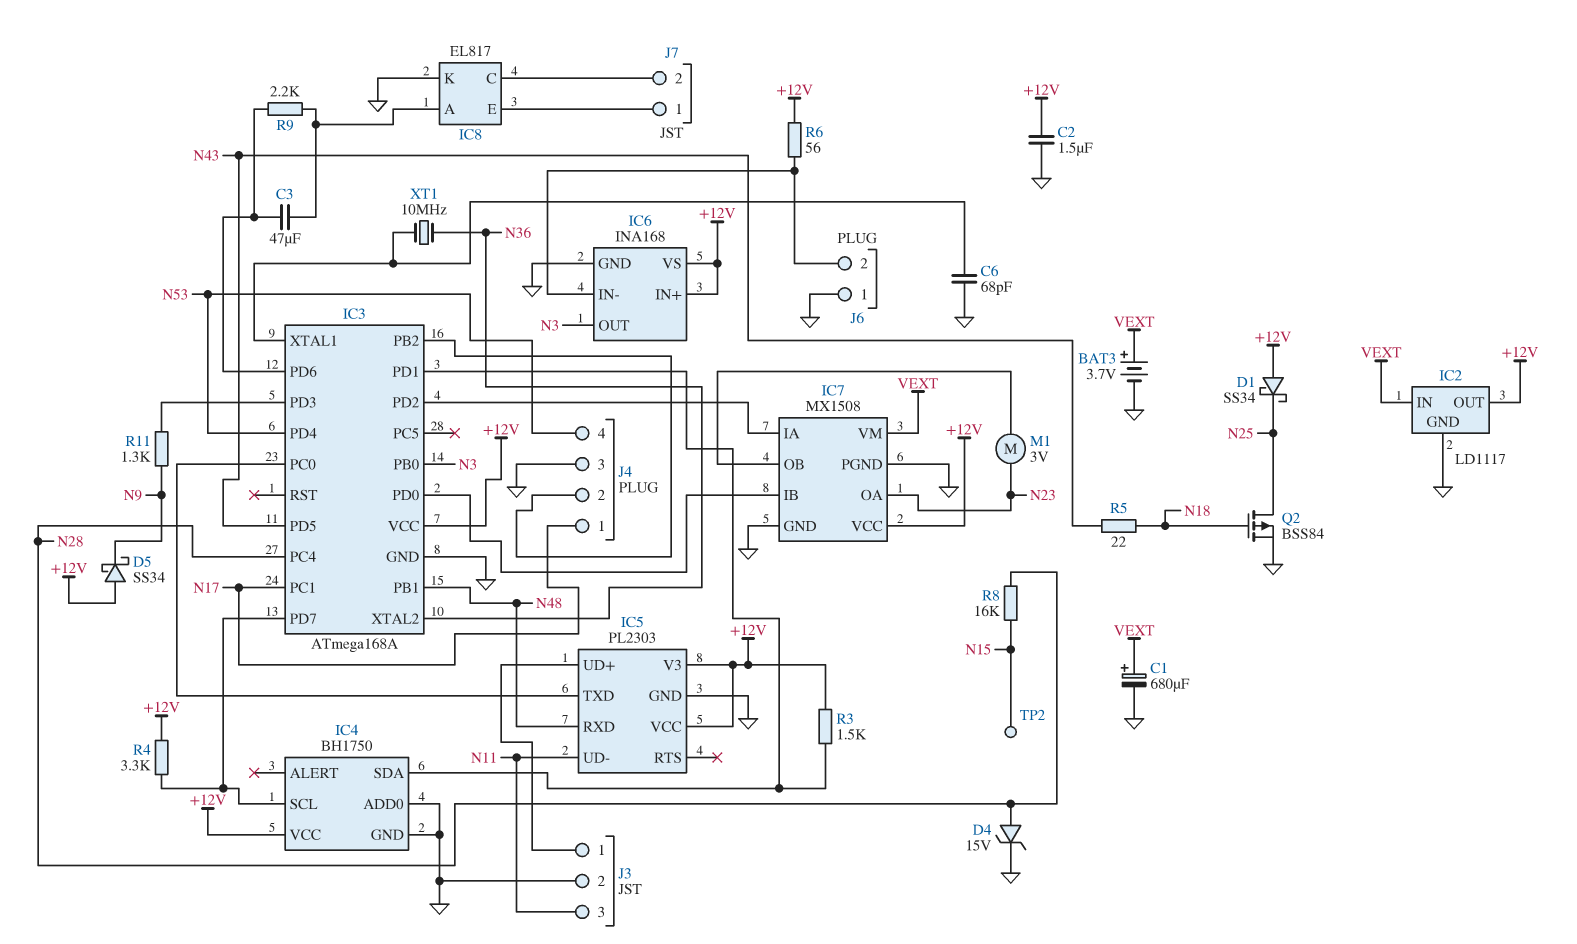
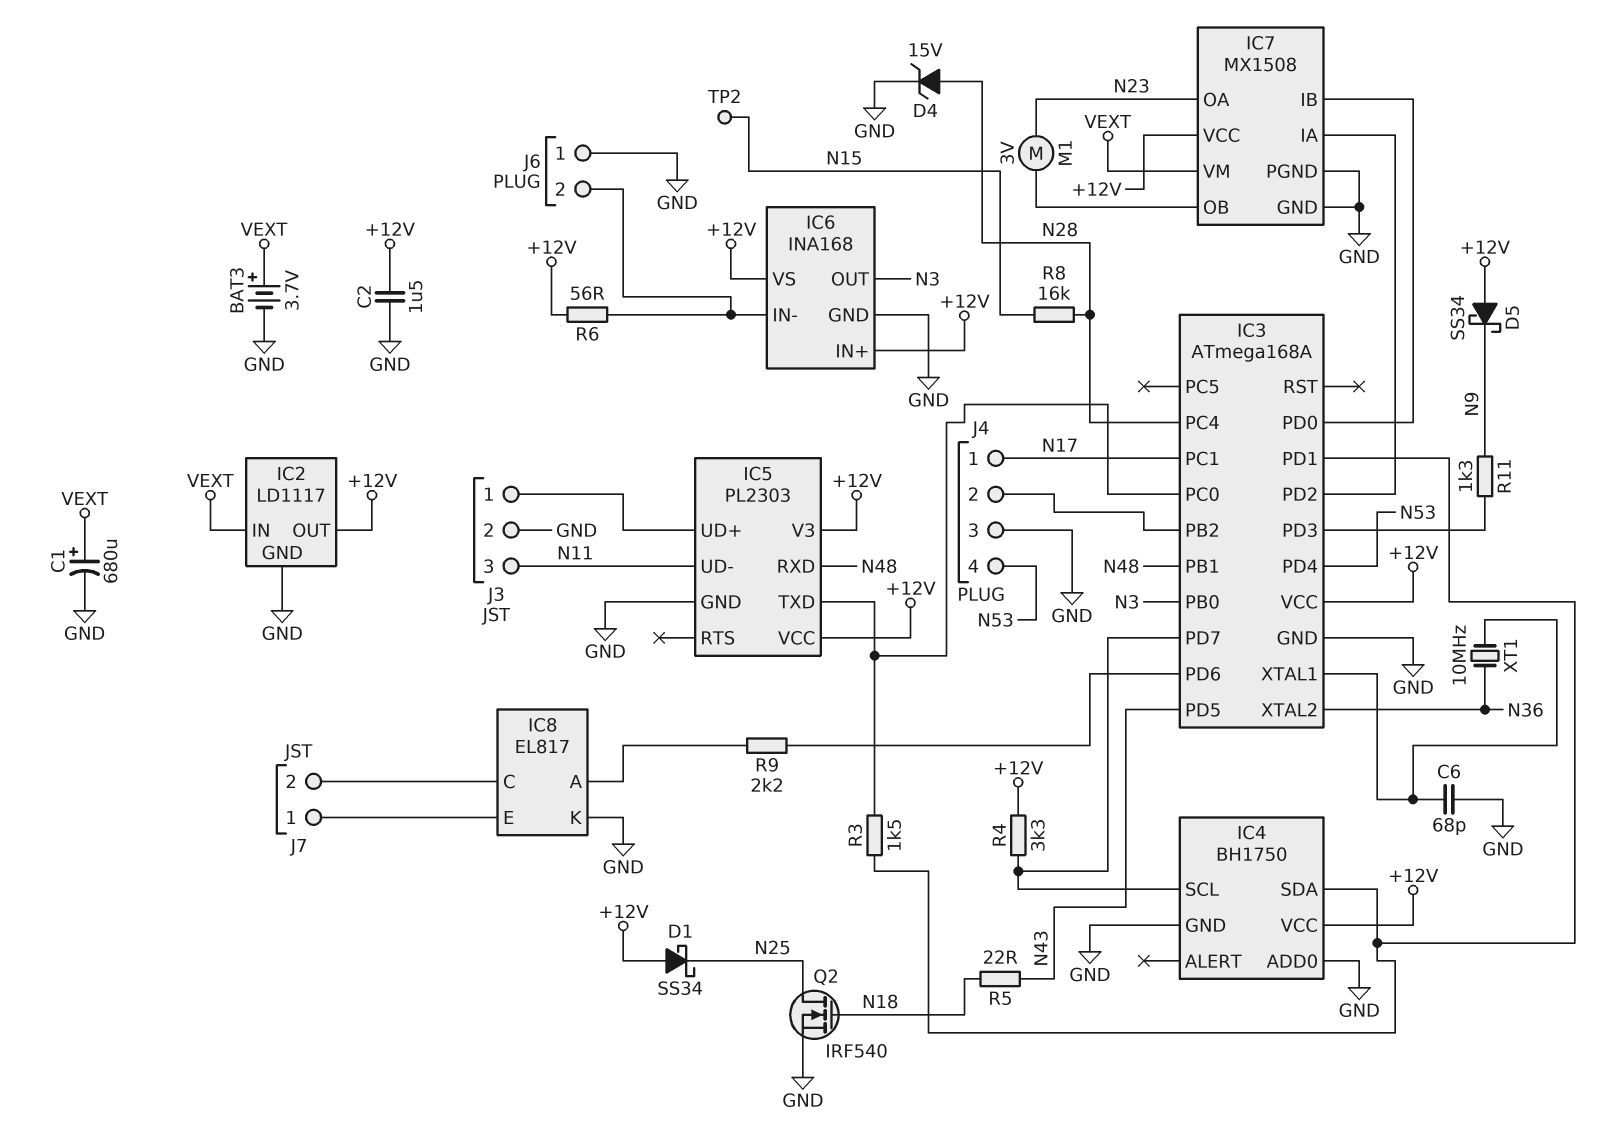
C3: 47uF (IC3/PD6, IC8/A) -> none
Q2: PMOS BSS84 (G N18, D N25, S GND) -> NMOS IRF540 (G N18, D N25, S GND)
R3: 1.5k (+12V, IC3/PD1) -> 1.5k (IC3/PC0, IC3/PD1)

